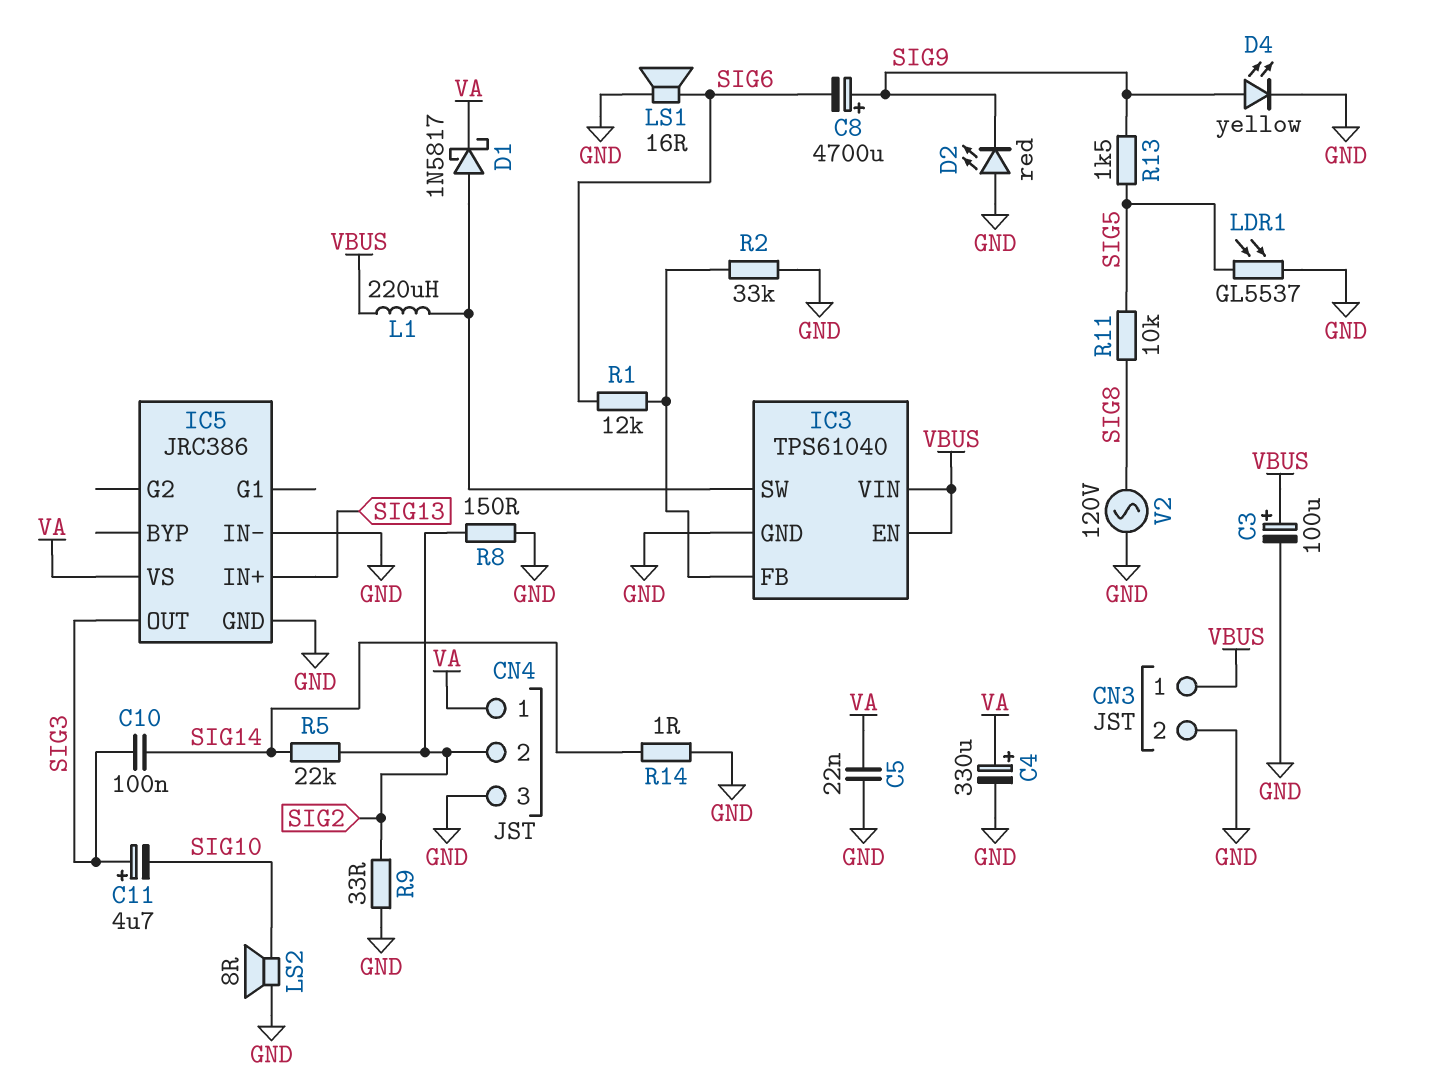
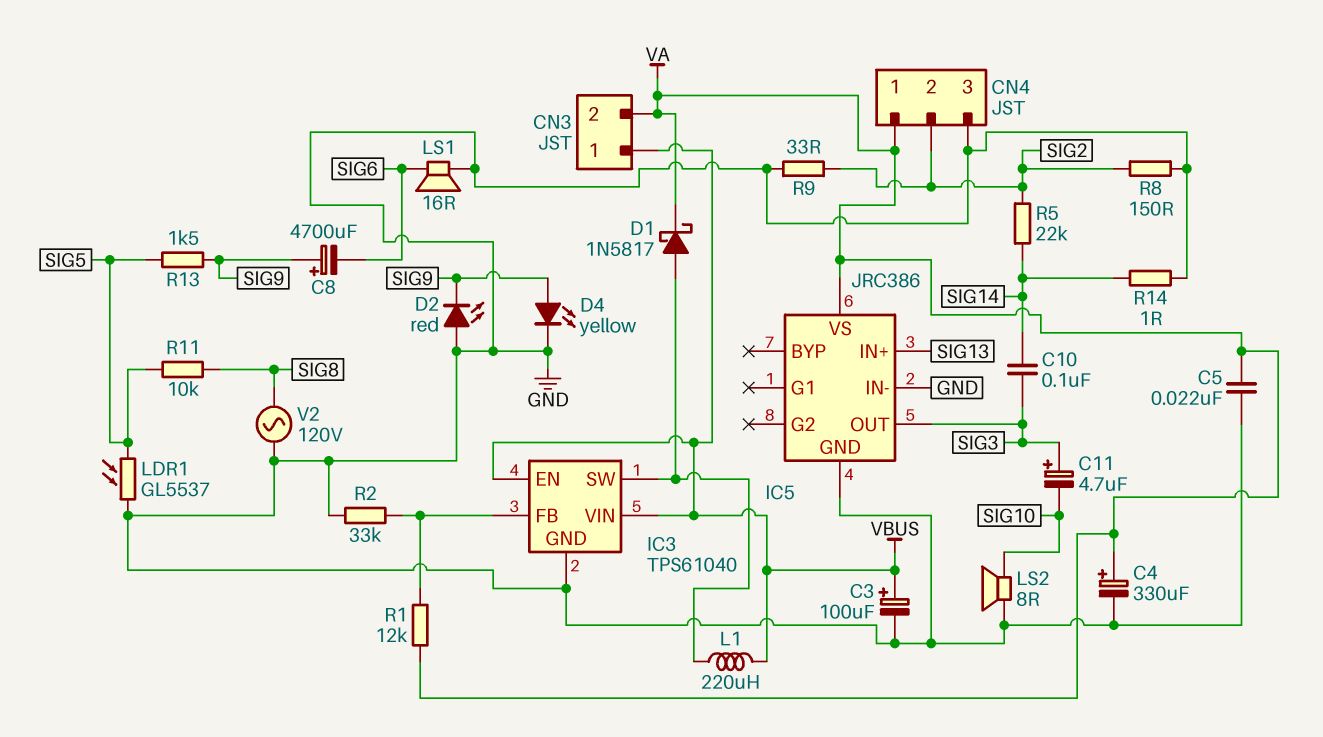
CN3 pin 2: GND -> VA
R1: 12k (IC3/FB, SIG6) -> 12k (IC3/FB, VA)

